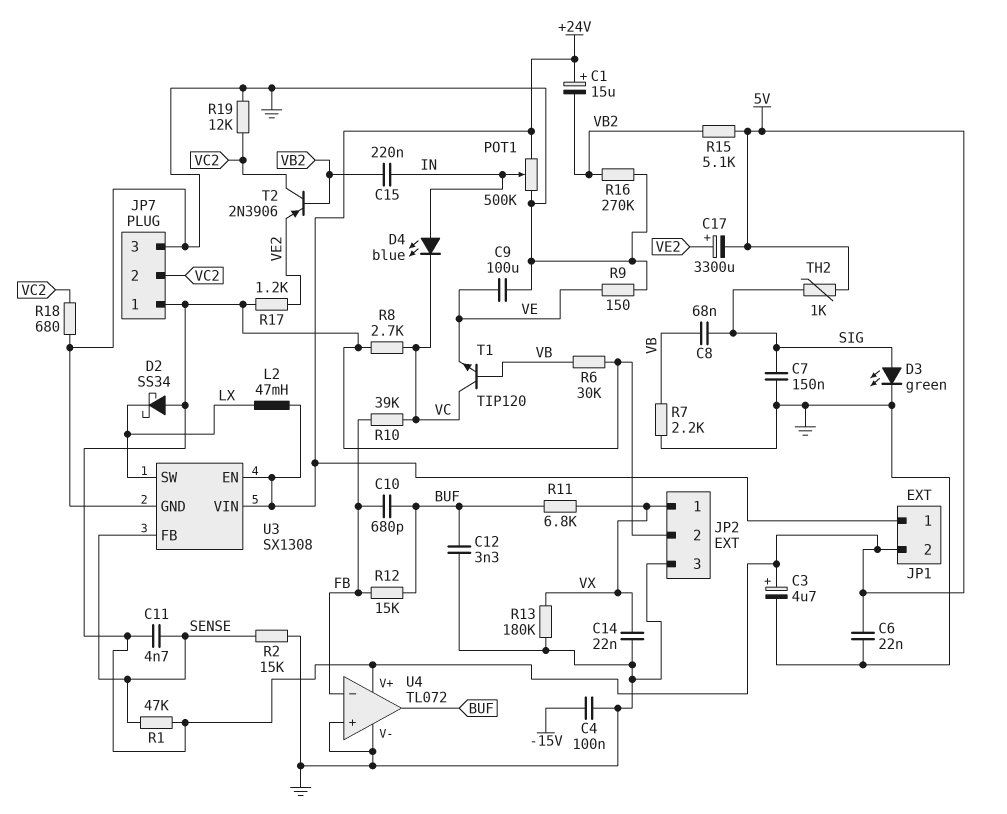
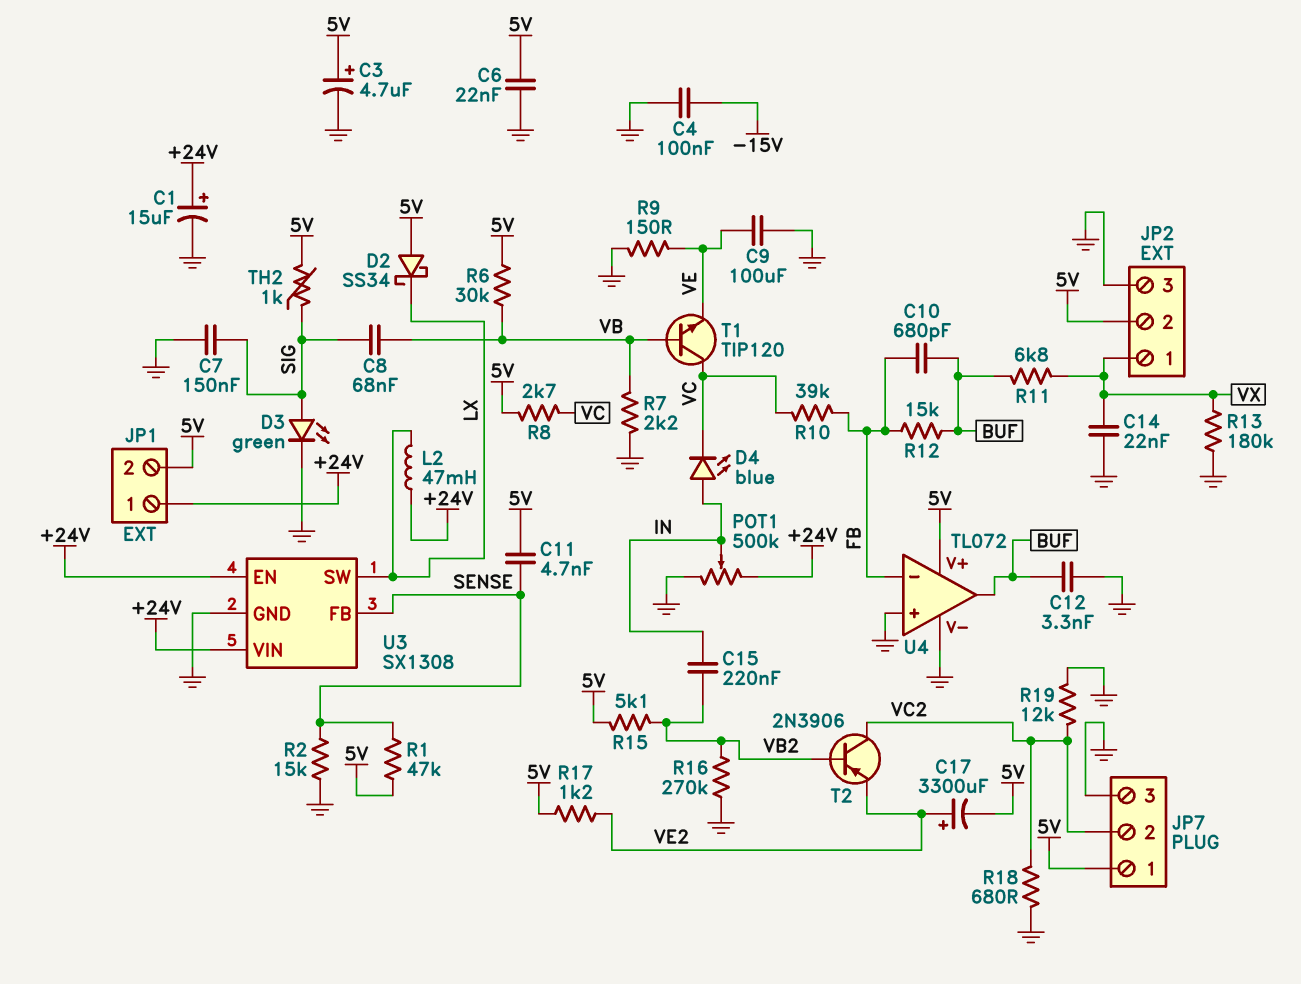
C1: 15uF (plus +24V, minus VB2) -> 15uF (plus +24V, minus GND)

